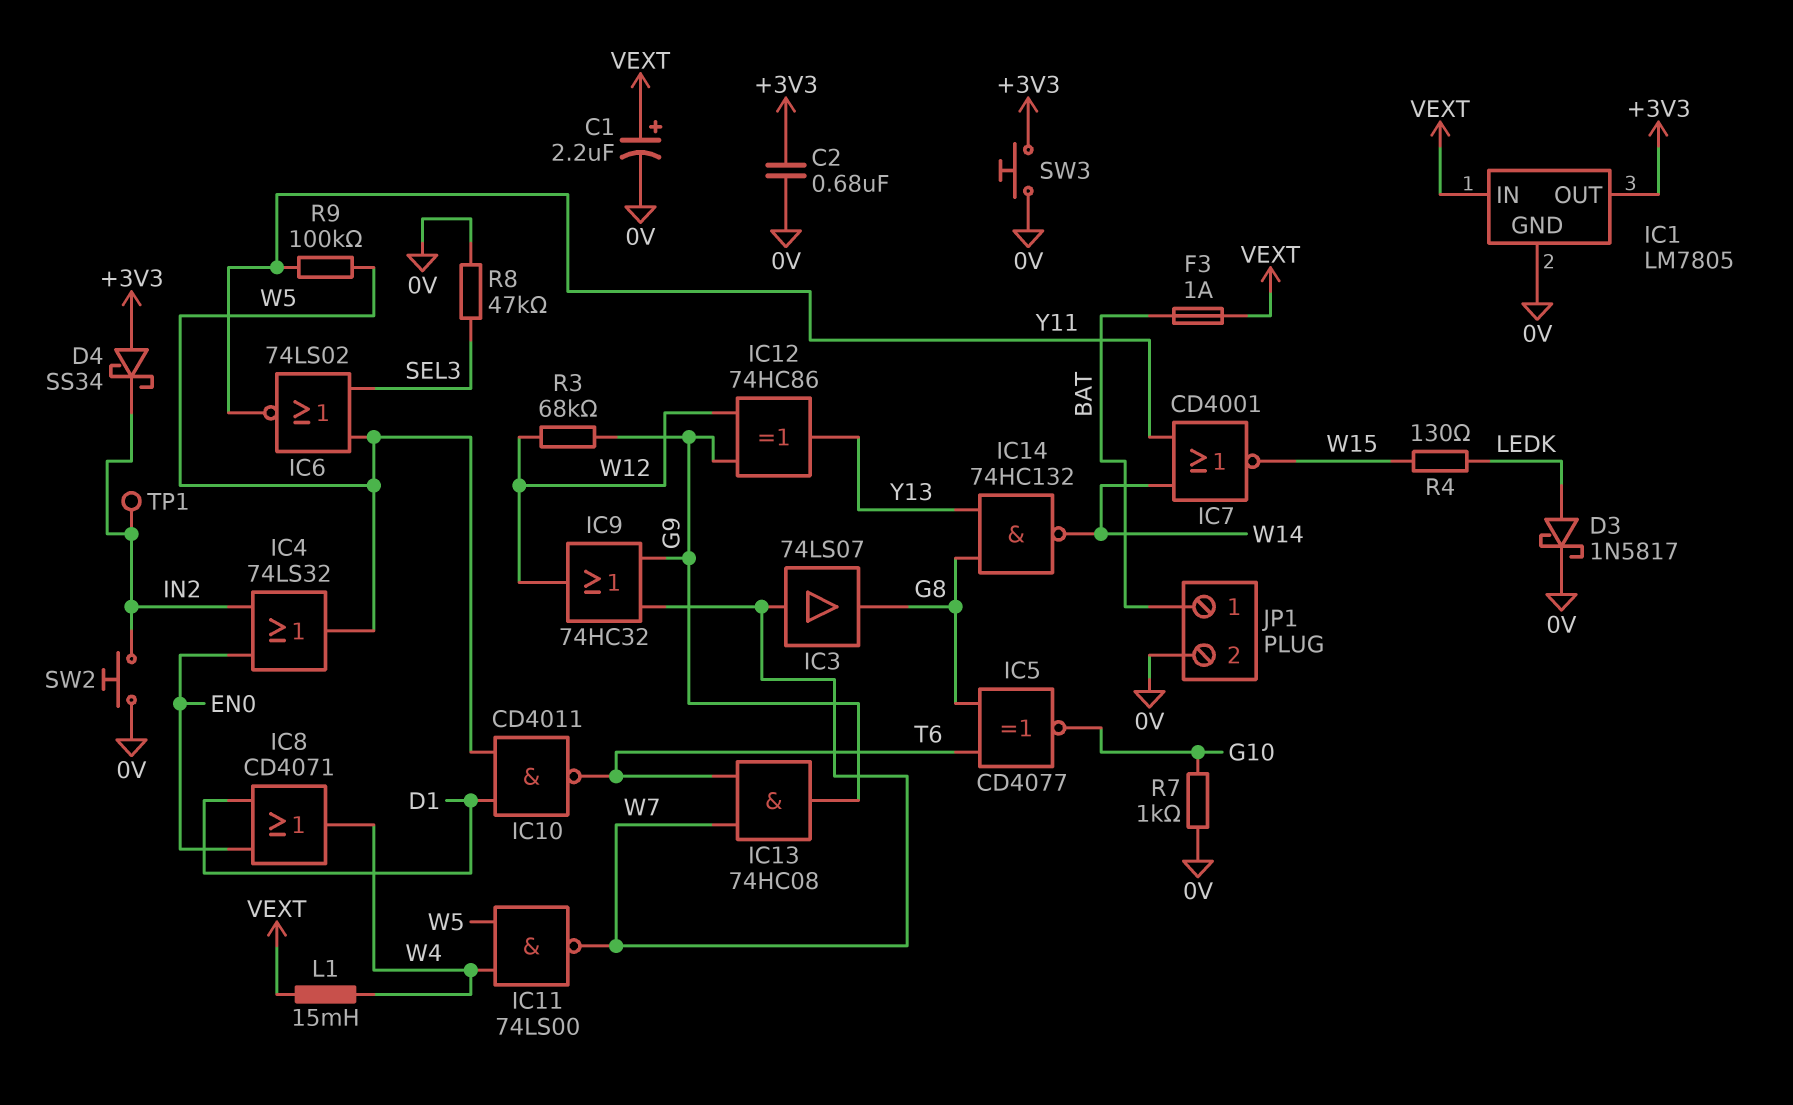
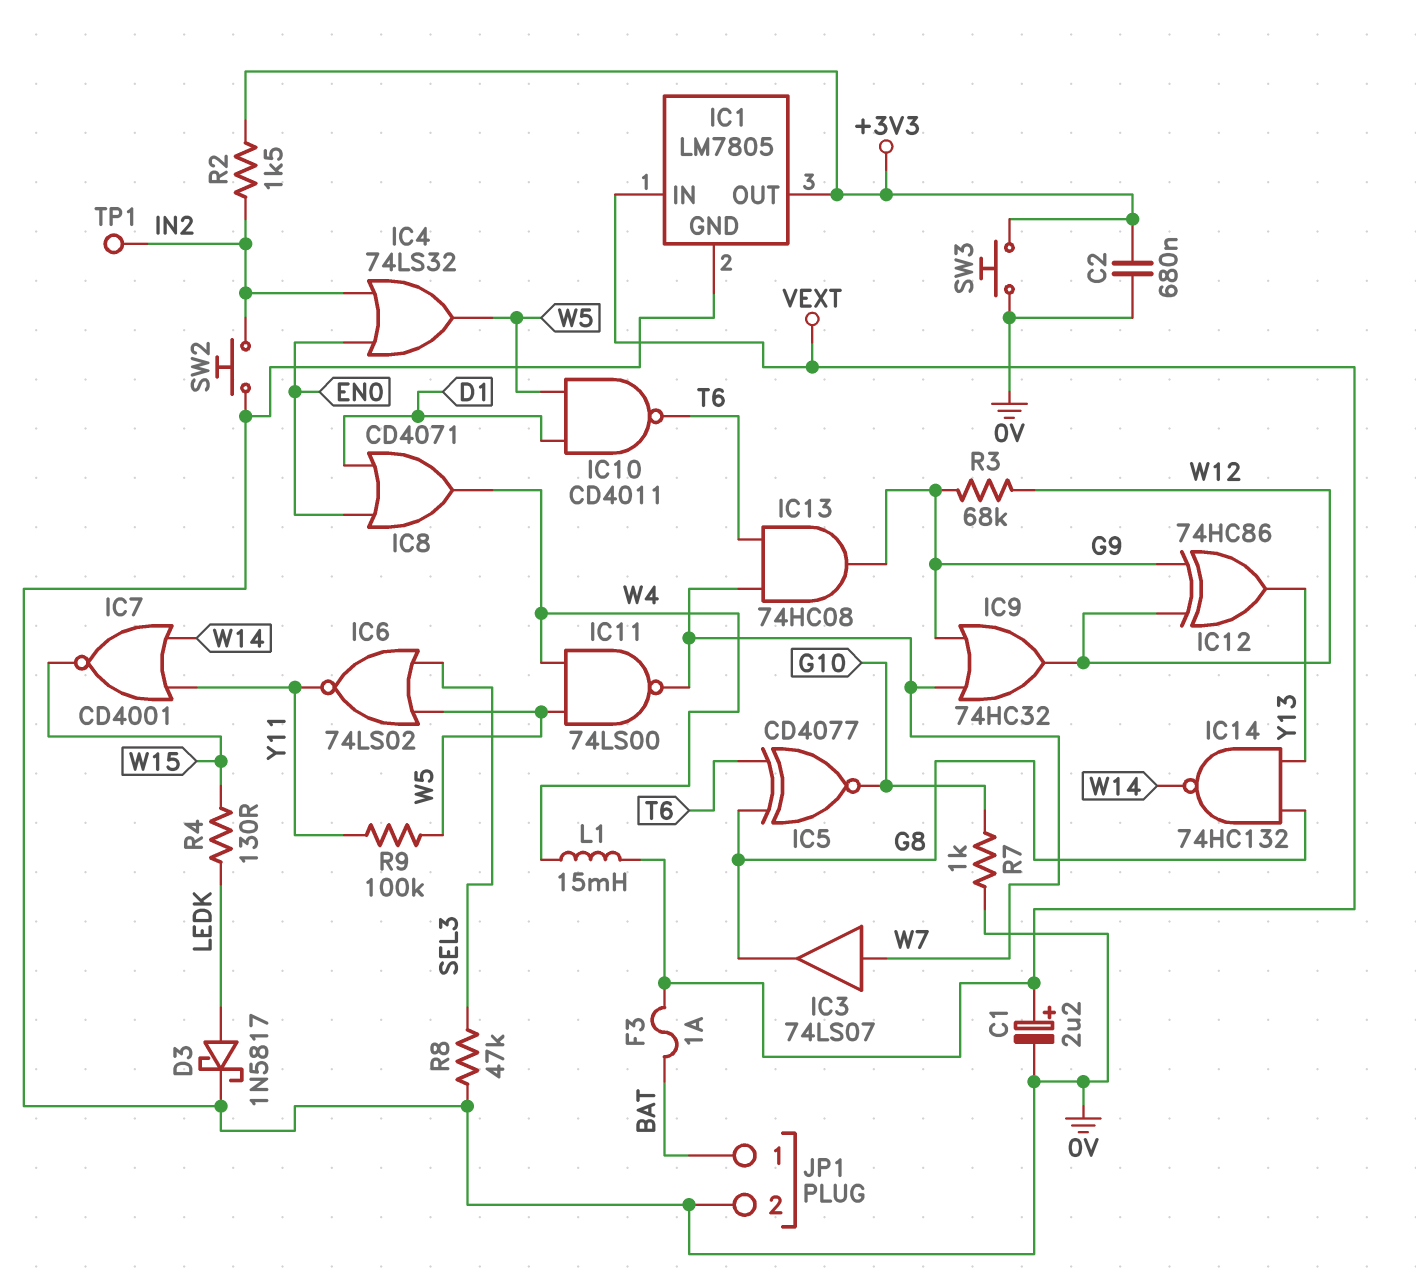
D4: schottky SS34 (A +3V3, K IN2) -> none
R2: none -> 1.5k (+3V3, IN2)

